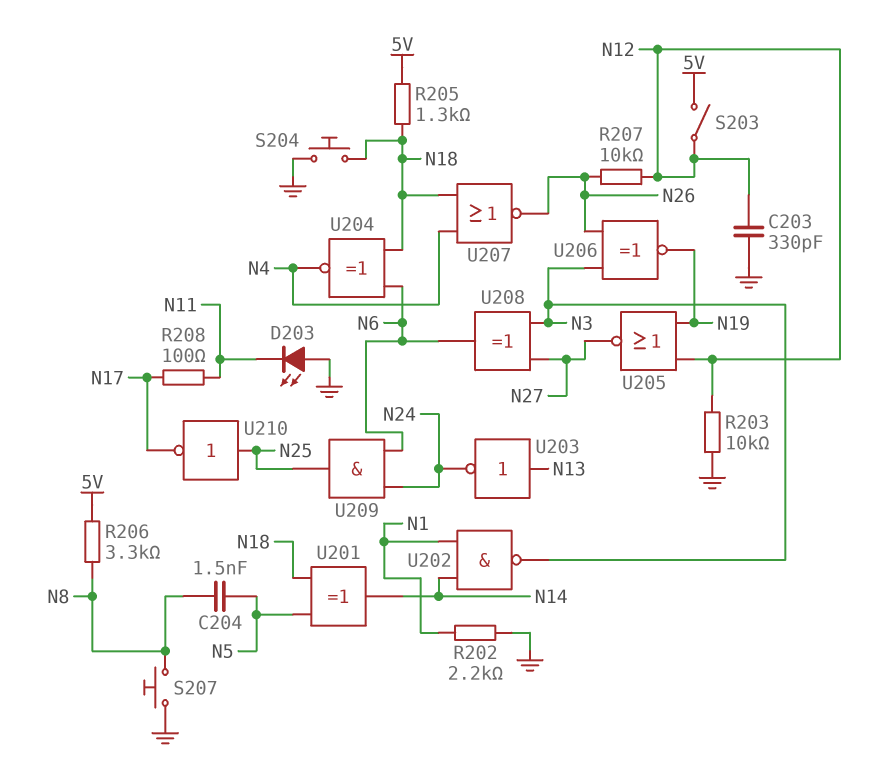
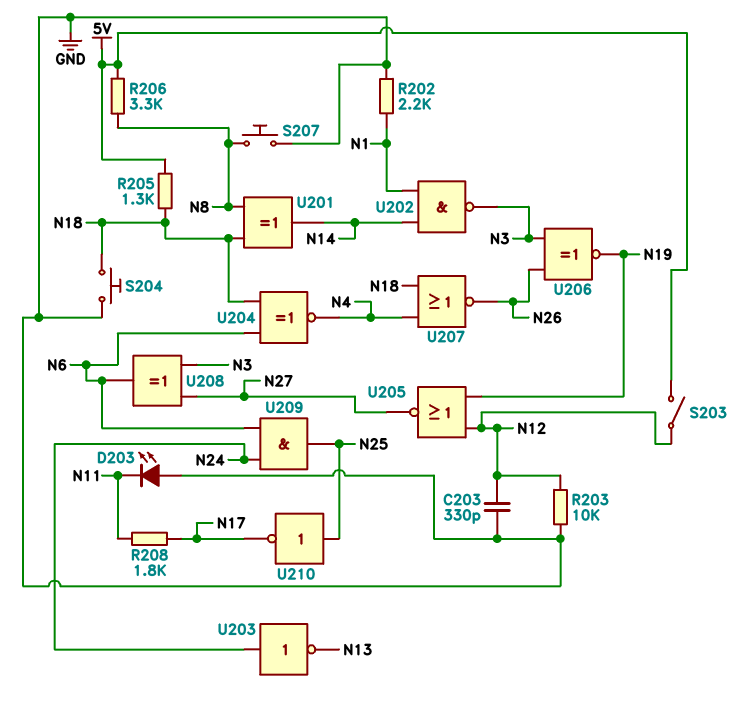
C204: 1.5nF (N5, N8) -> none
R207: 10k (N12, N26) -> none
R208: 100 (N11, N17) -> 1.8k (N11, N17)
U201: XOR (in N5, in N18, out N14) -> XOR (in N8, in N18, out N14)
U203: NOT (in N13, out N24) -> NOT (in N24, out N13)

